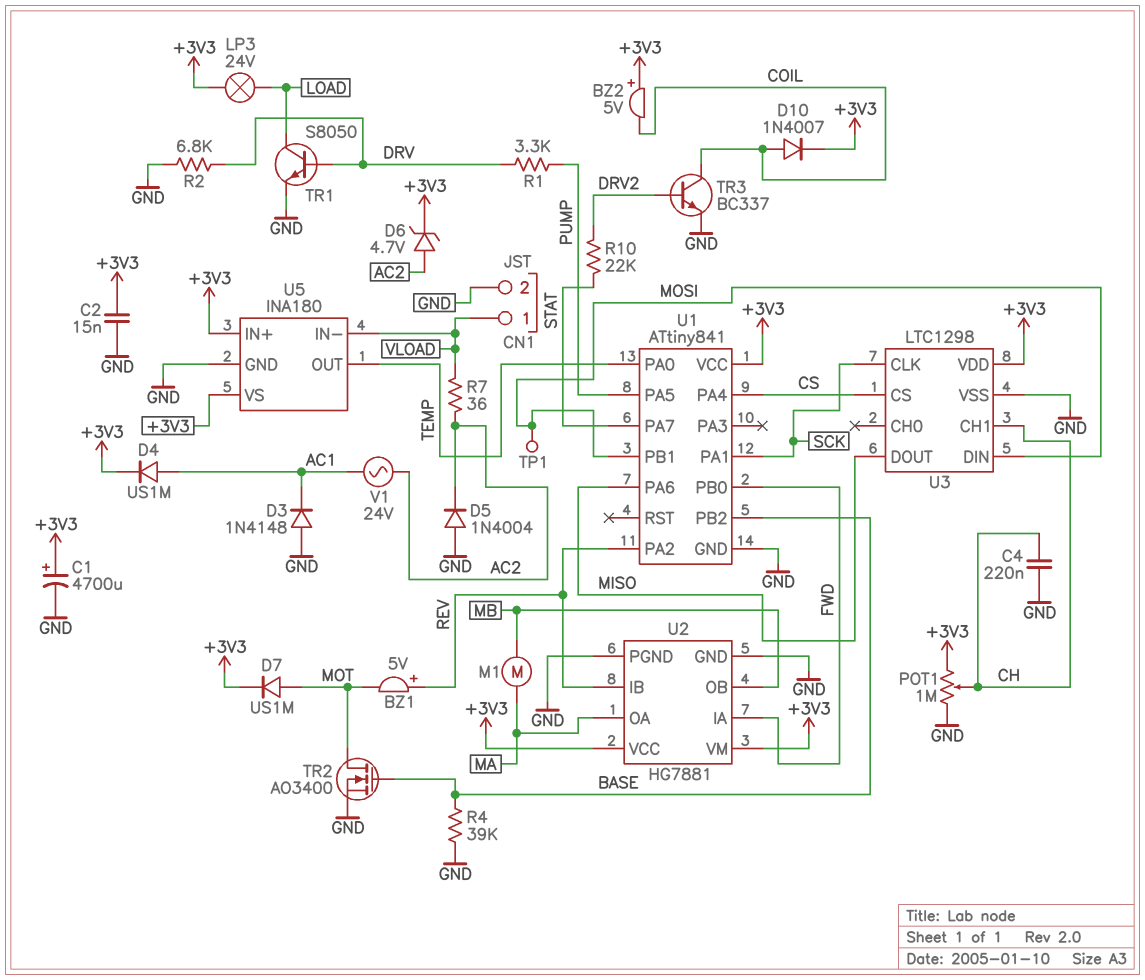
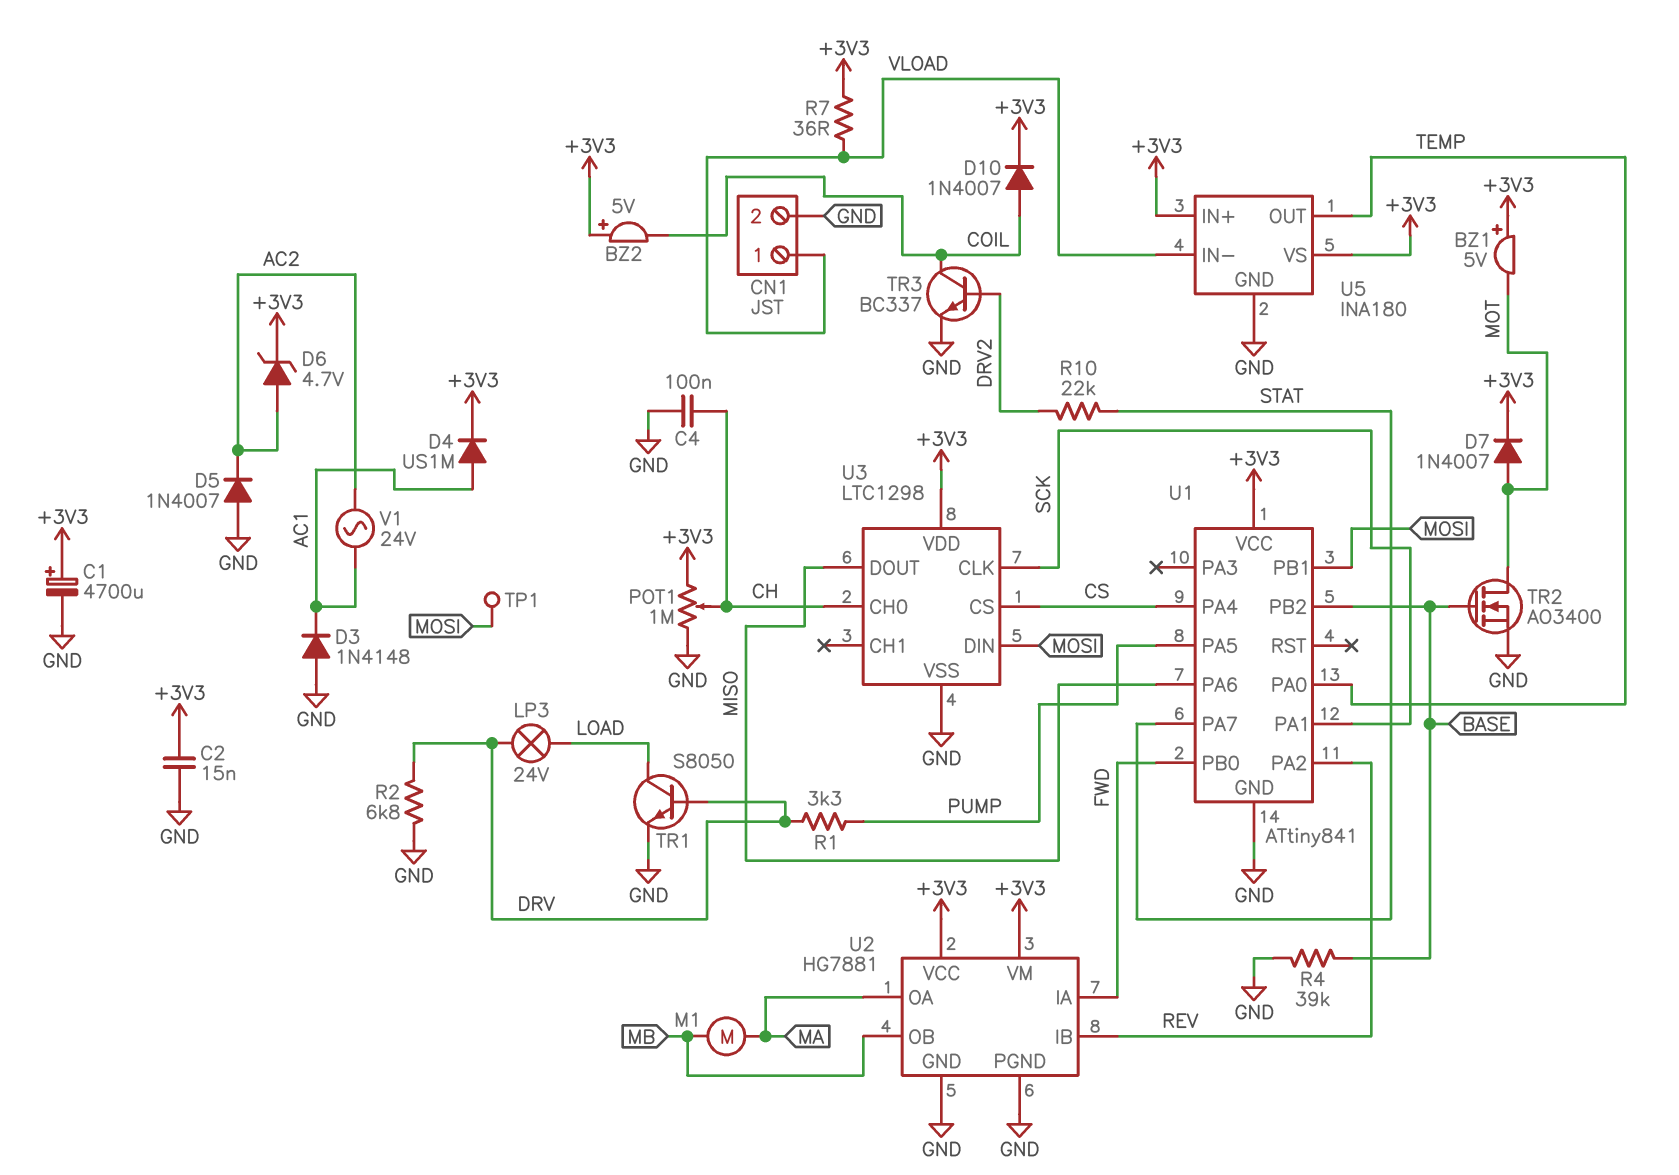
BZ1: buzzer 5V (plus REV, minus MOT) -> buzzer 5V (plus +3V3, minus MOT)
C4: 220nF (CH, GND) -> 100nF (CH, GND)
D5: diode 1N4004 (A GND, K AC2) -> diode 1N4007 (A GND, K AC2)
D7: diode US1M (A MOT, K +3V3) -> diode 1N4007 (A MOT, K +3V3)
LP3: lamp 24V (+3V3, LOAD) -> lamp 24V (DRV, LOAD)
R7: 36 (AC2, VLOAD) -> 36 (+3V3, VLOAD)
U3 pin CH0: none -> CH
U3 pin CH1: CH -> none

